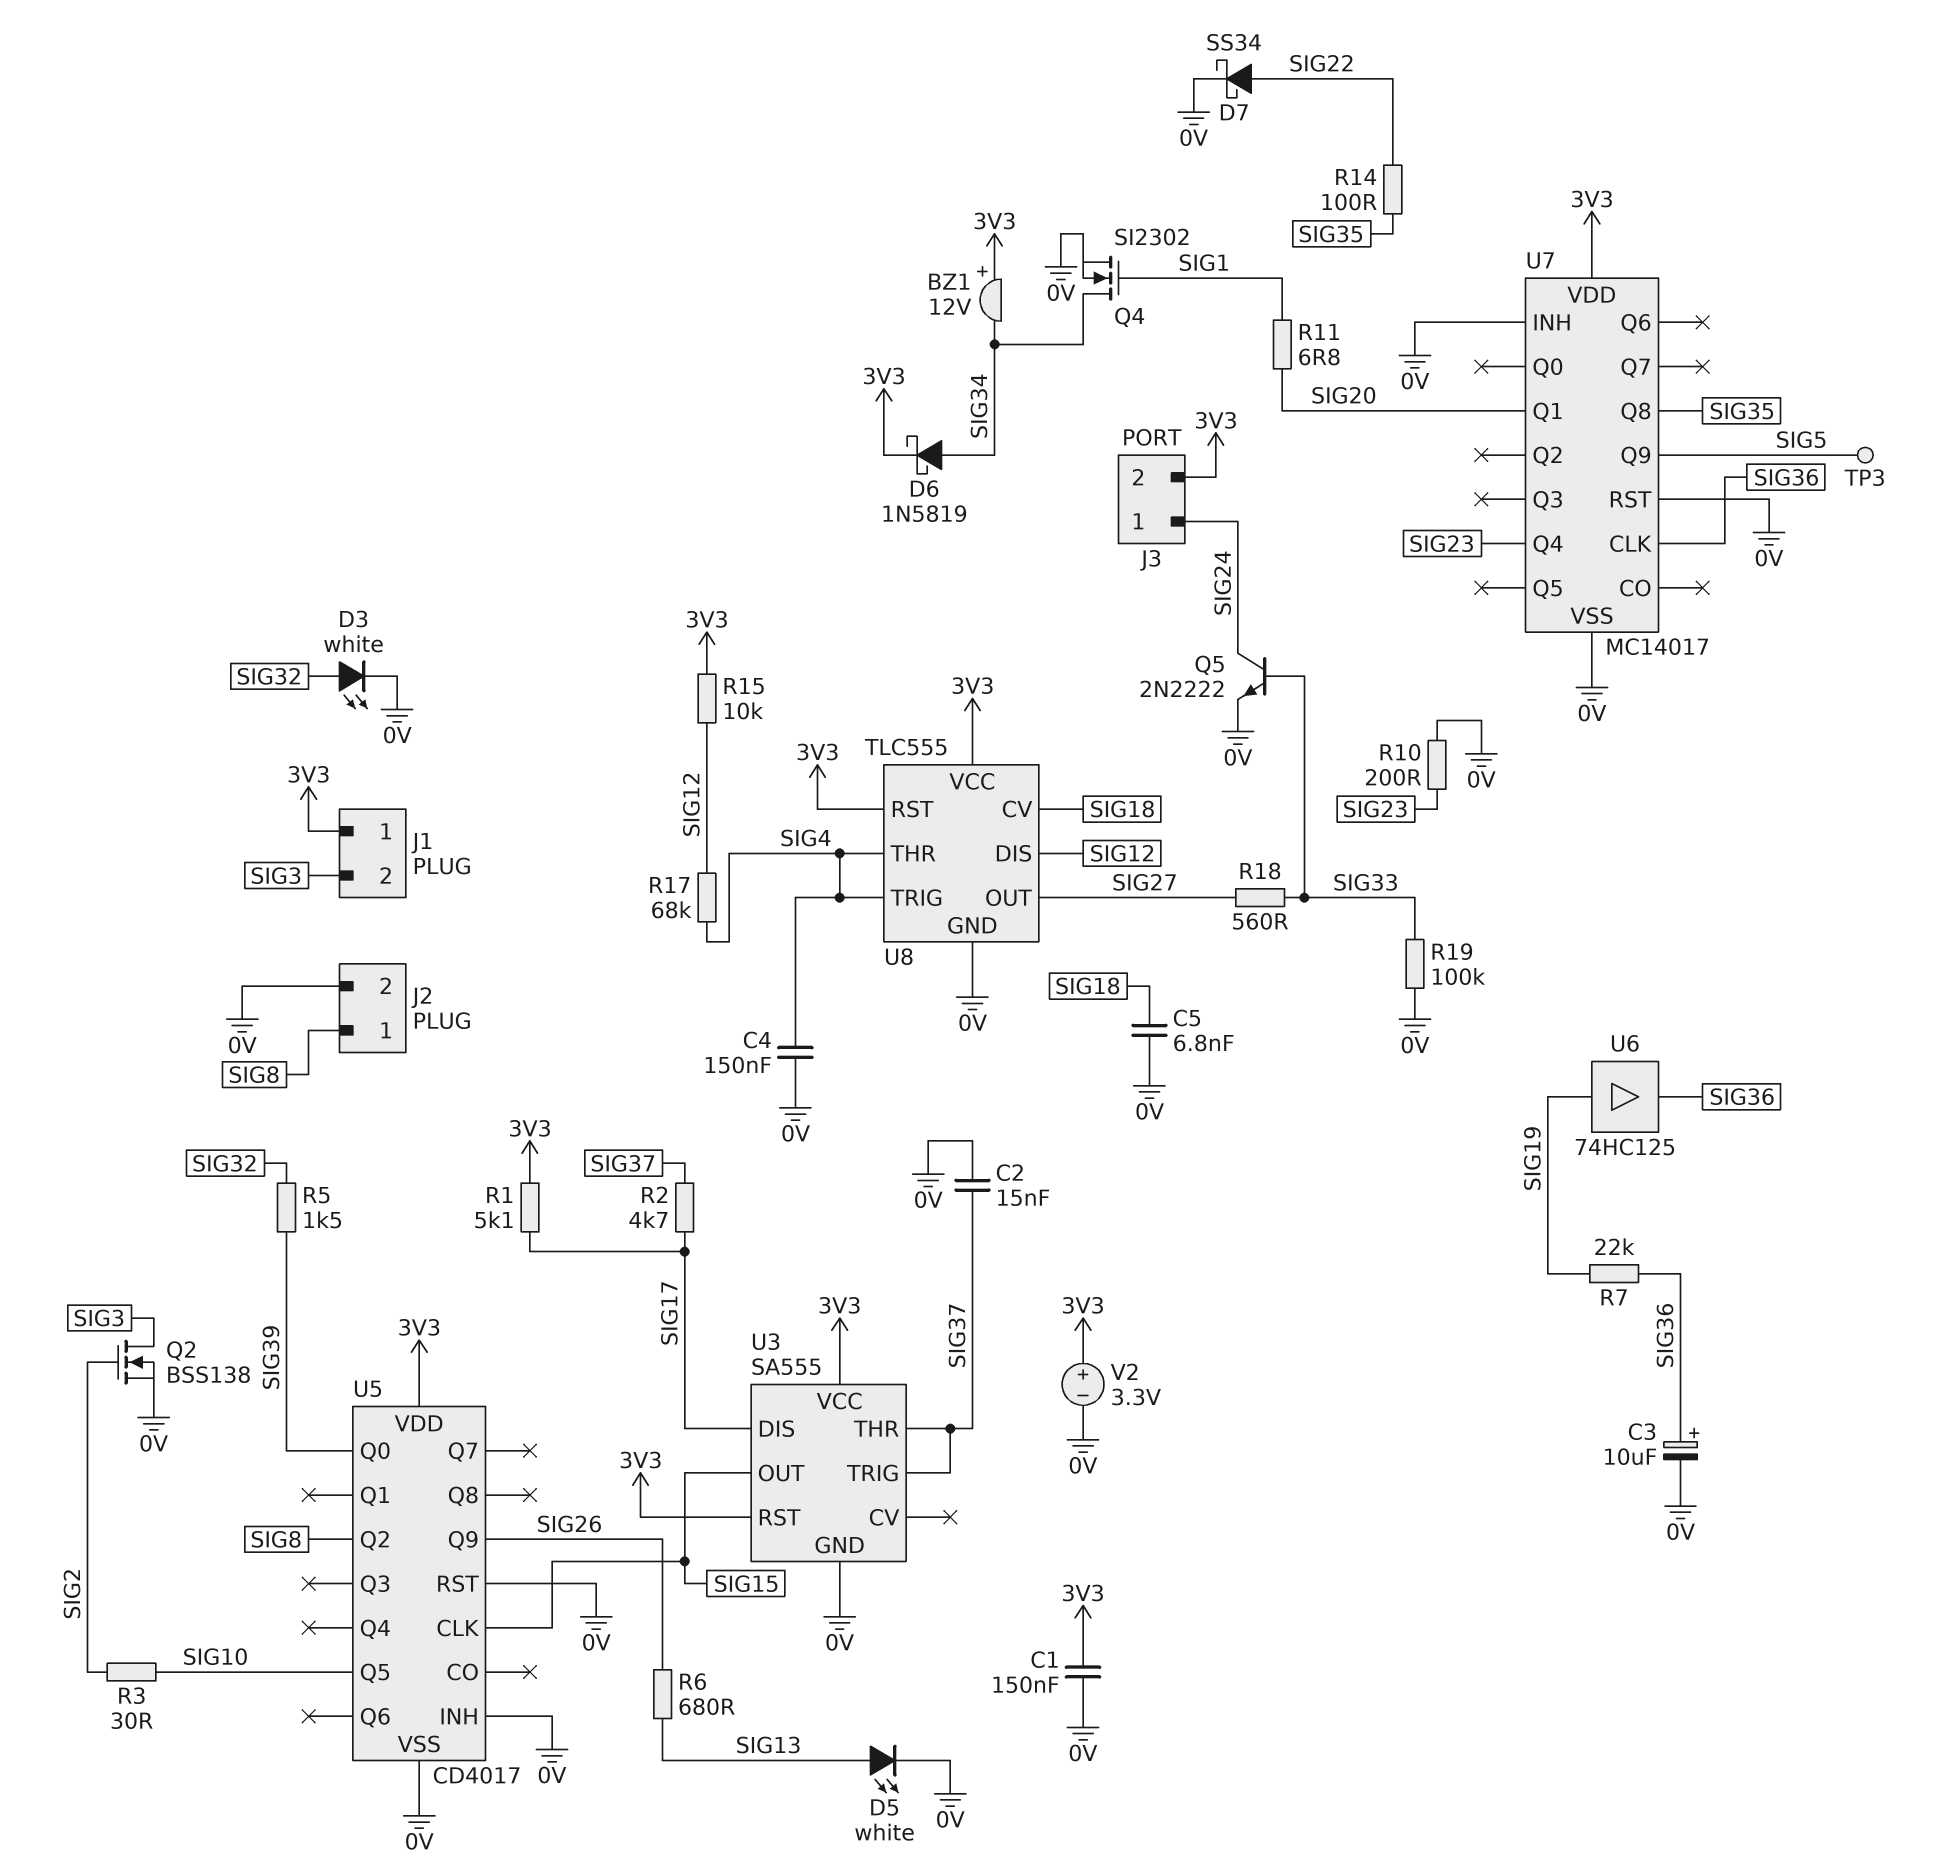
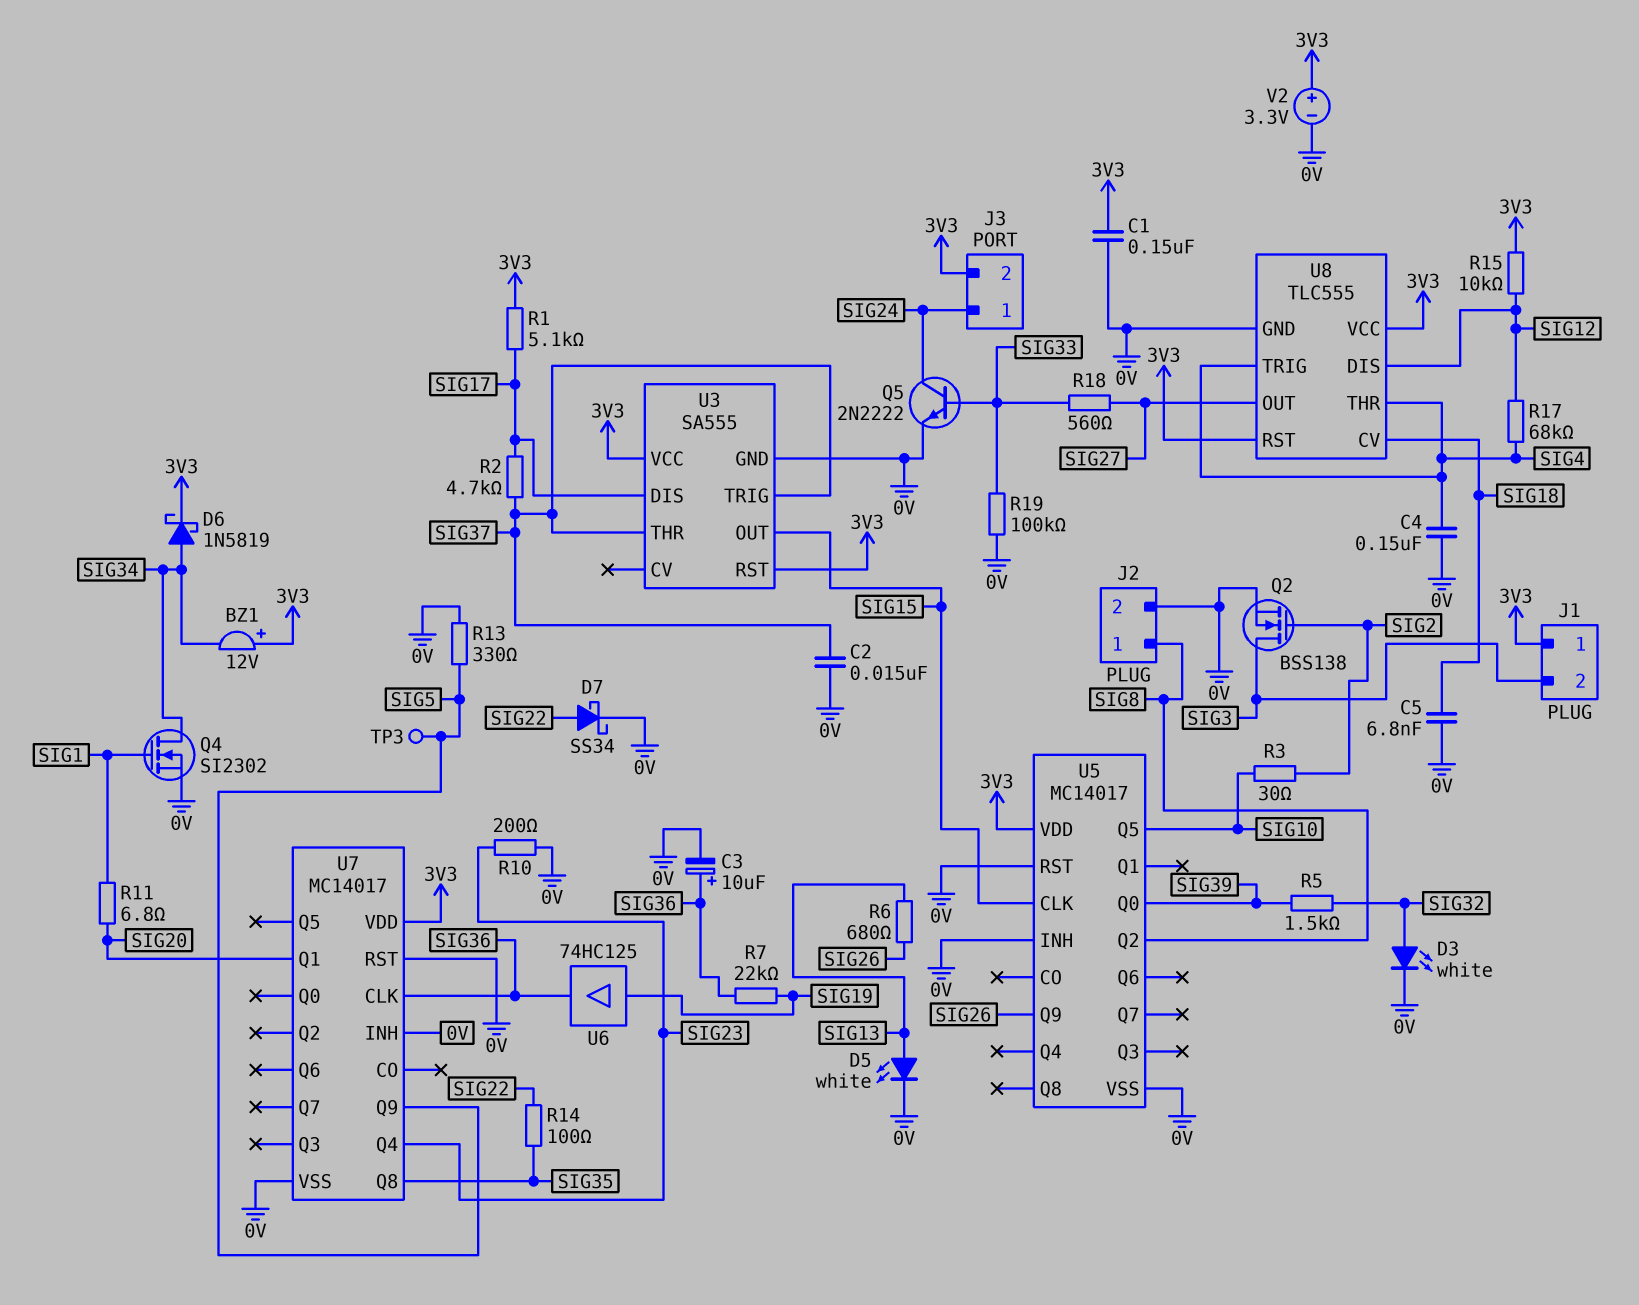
R13: none -> 330 (0V, SIG5)
U5: CD4017 -> MC14017

